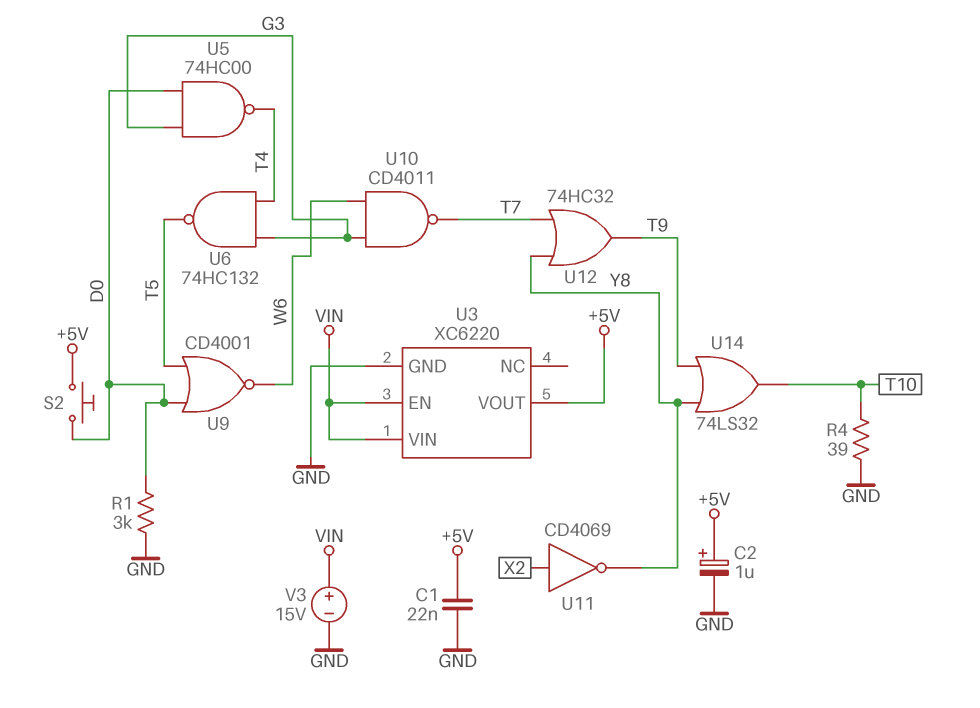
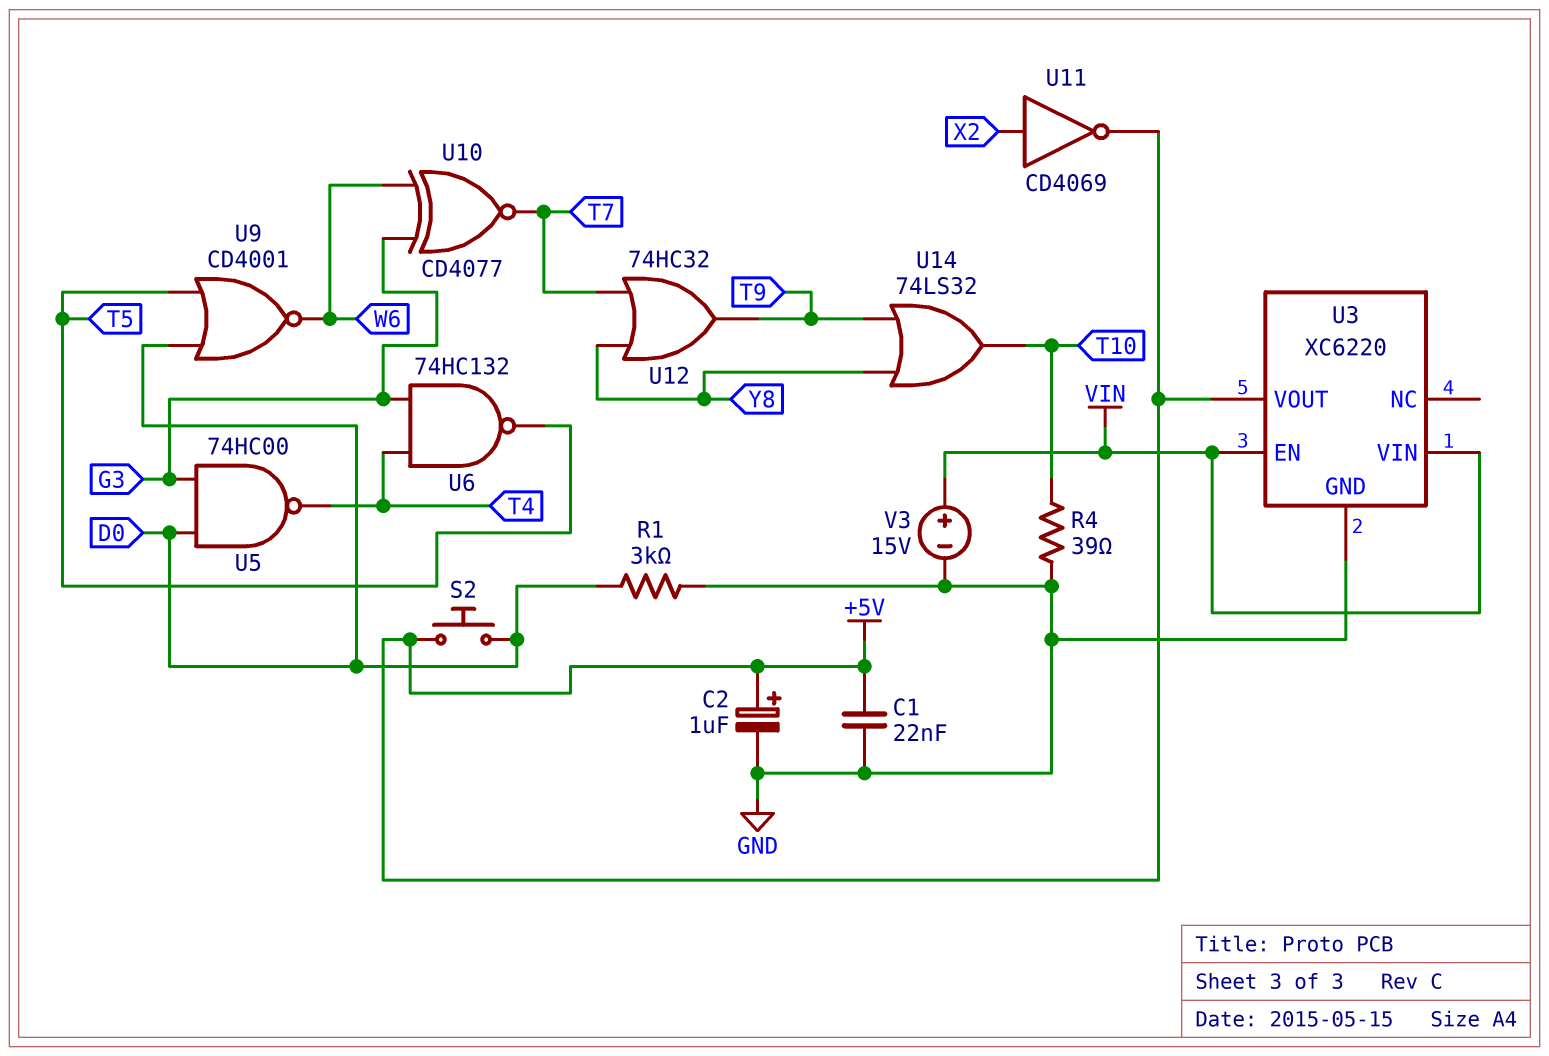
U10: NAND CD4011 (in G3, in W6, out T7) -> XNOR CD4077 (in G3, in W6, out T7)
U11: NOT CD4069 (in X2, out Y8) -> NOT CD4069 (in X2, out +5V)

